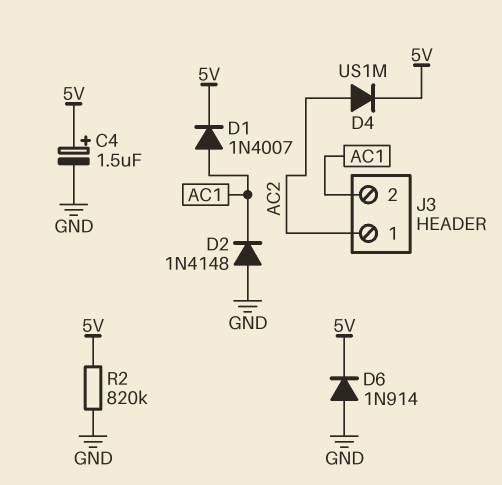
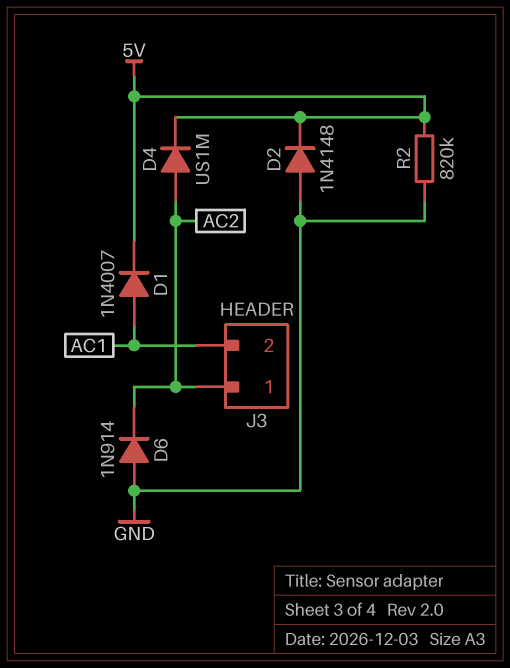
C4: 1.5uF (plus 5V, minus GND) -> none
D2: diode 1N4148 (A GND, K AC1) -> diode 1N4148 (A GND, K 5V)
D6: diode 1N914 (A GND, K 5V) -> diode 1N914 (A GND, K AC2)

